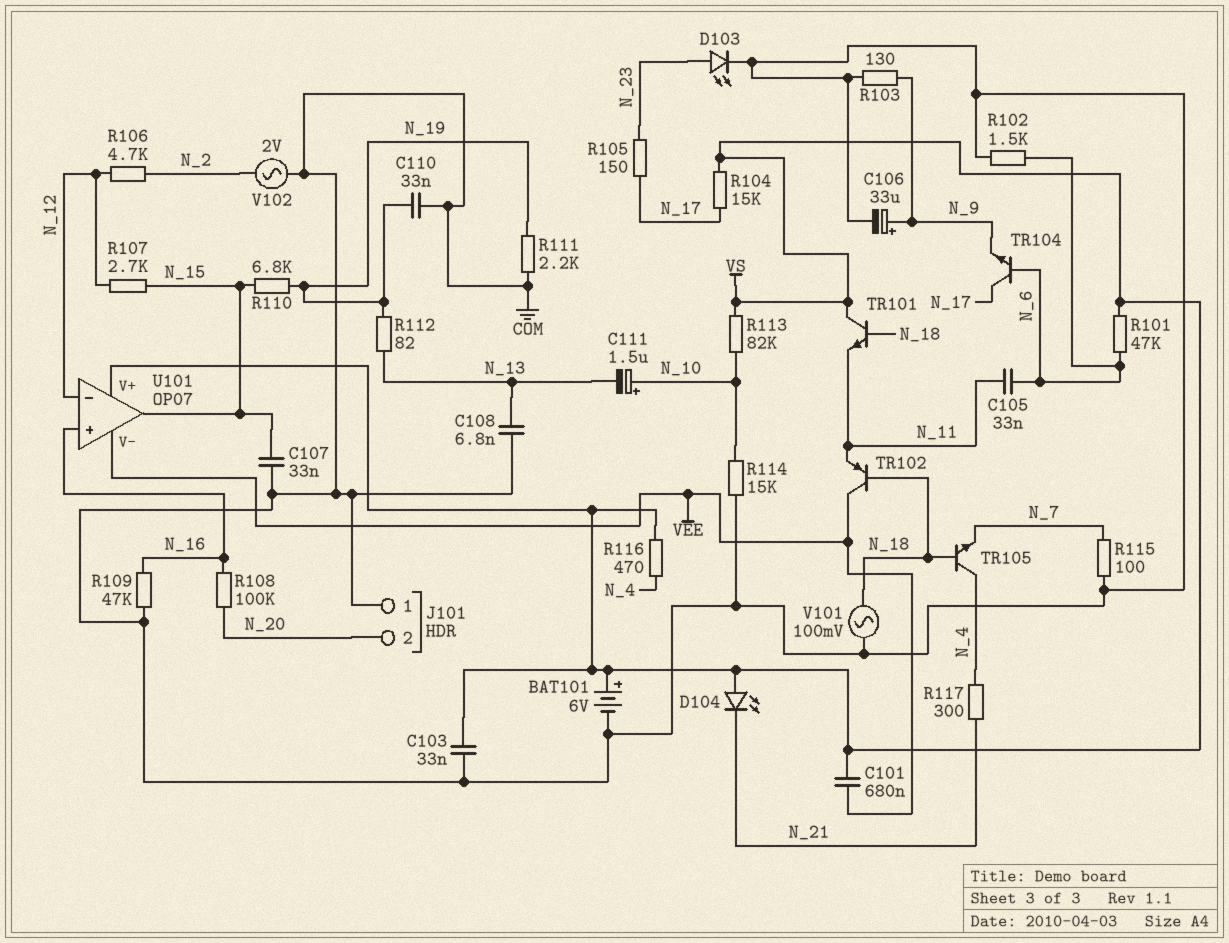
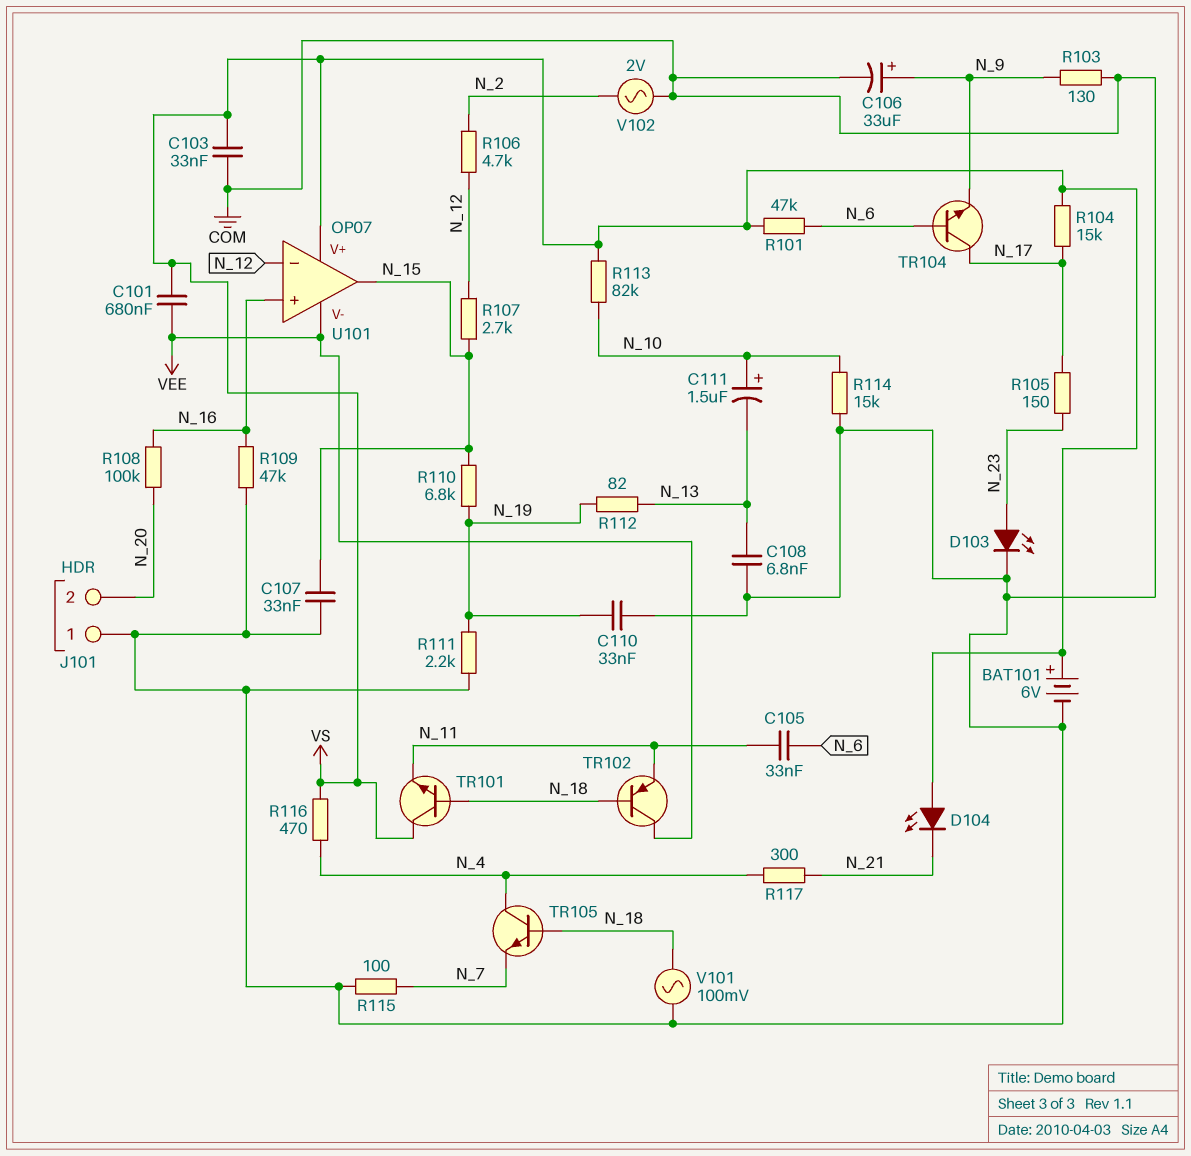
R102: 1.5k (COM, N_6) -> none

